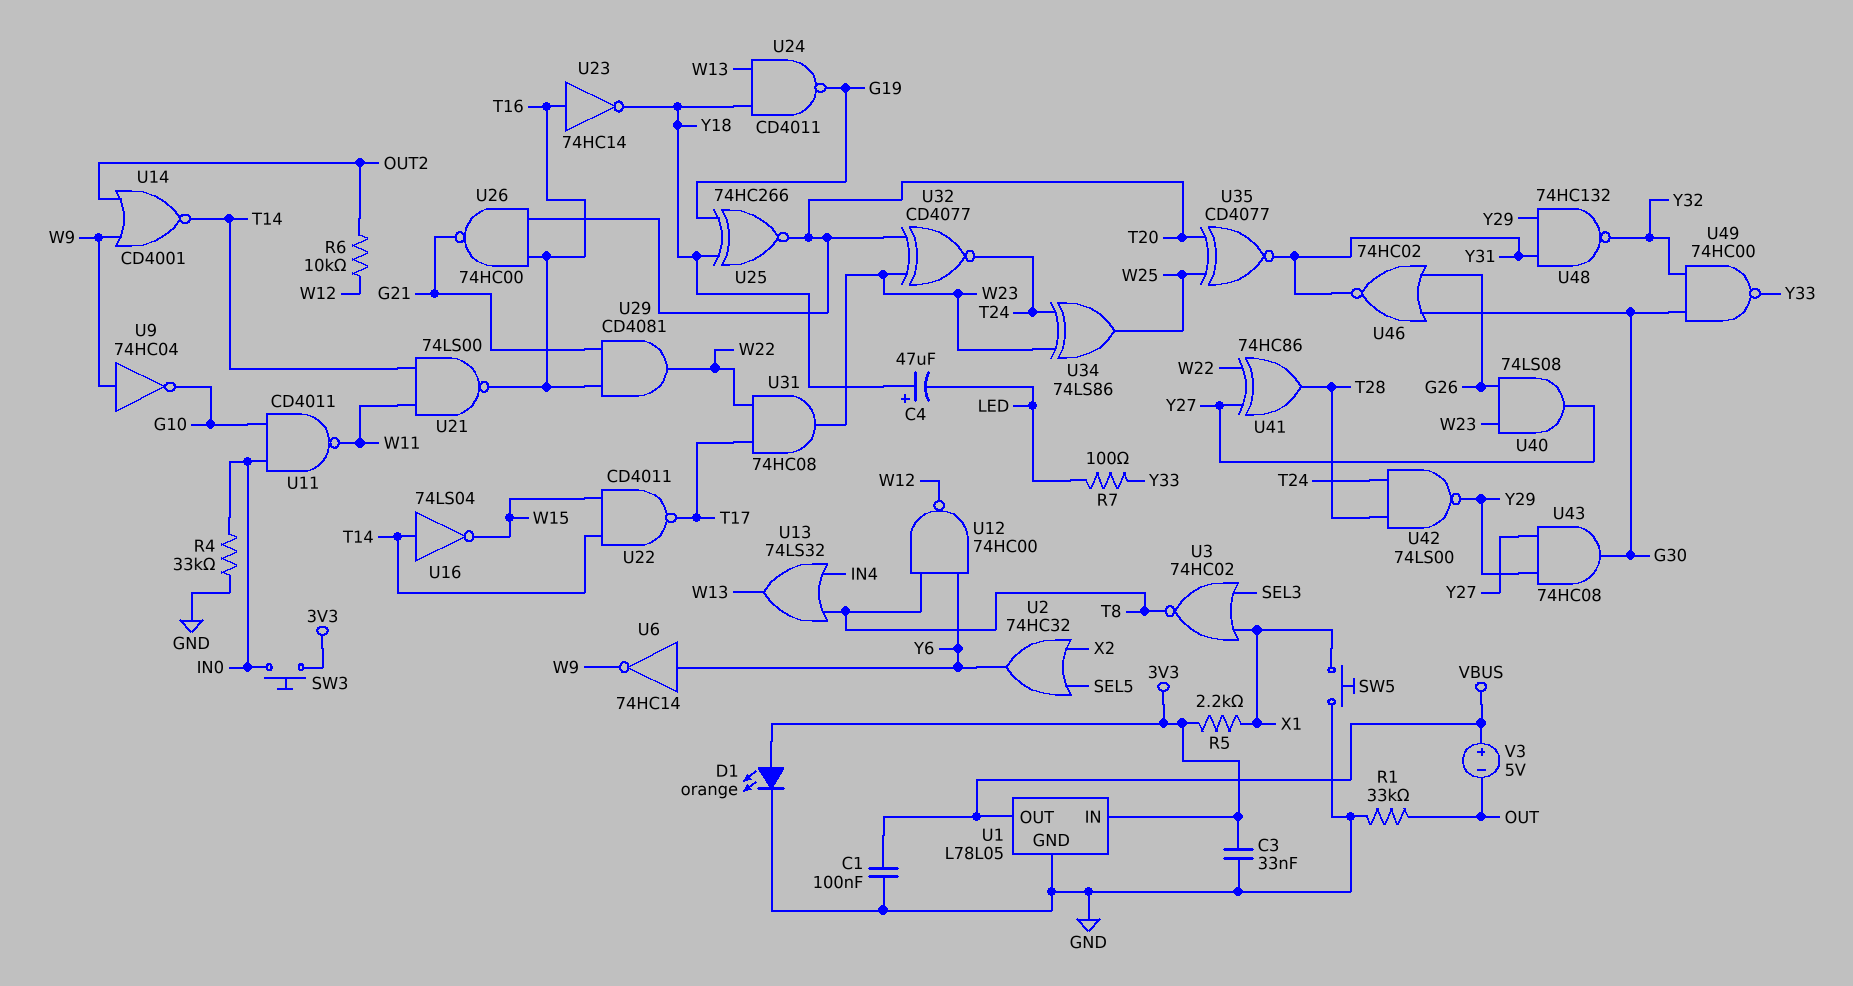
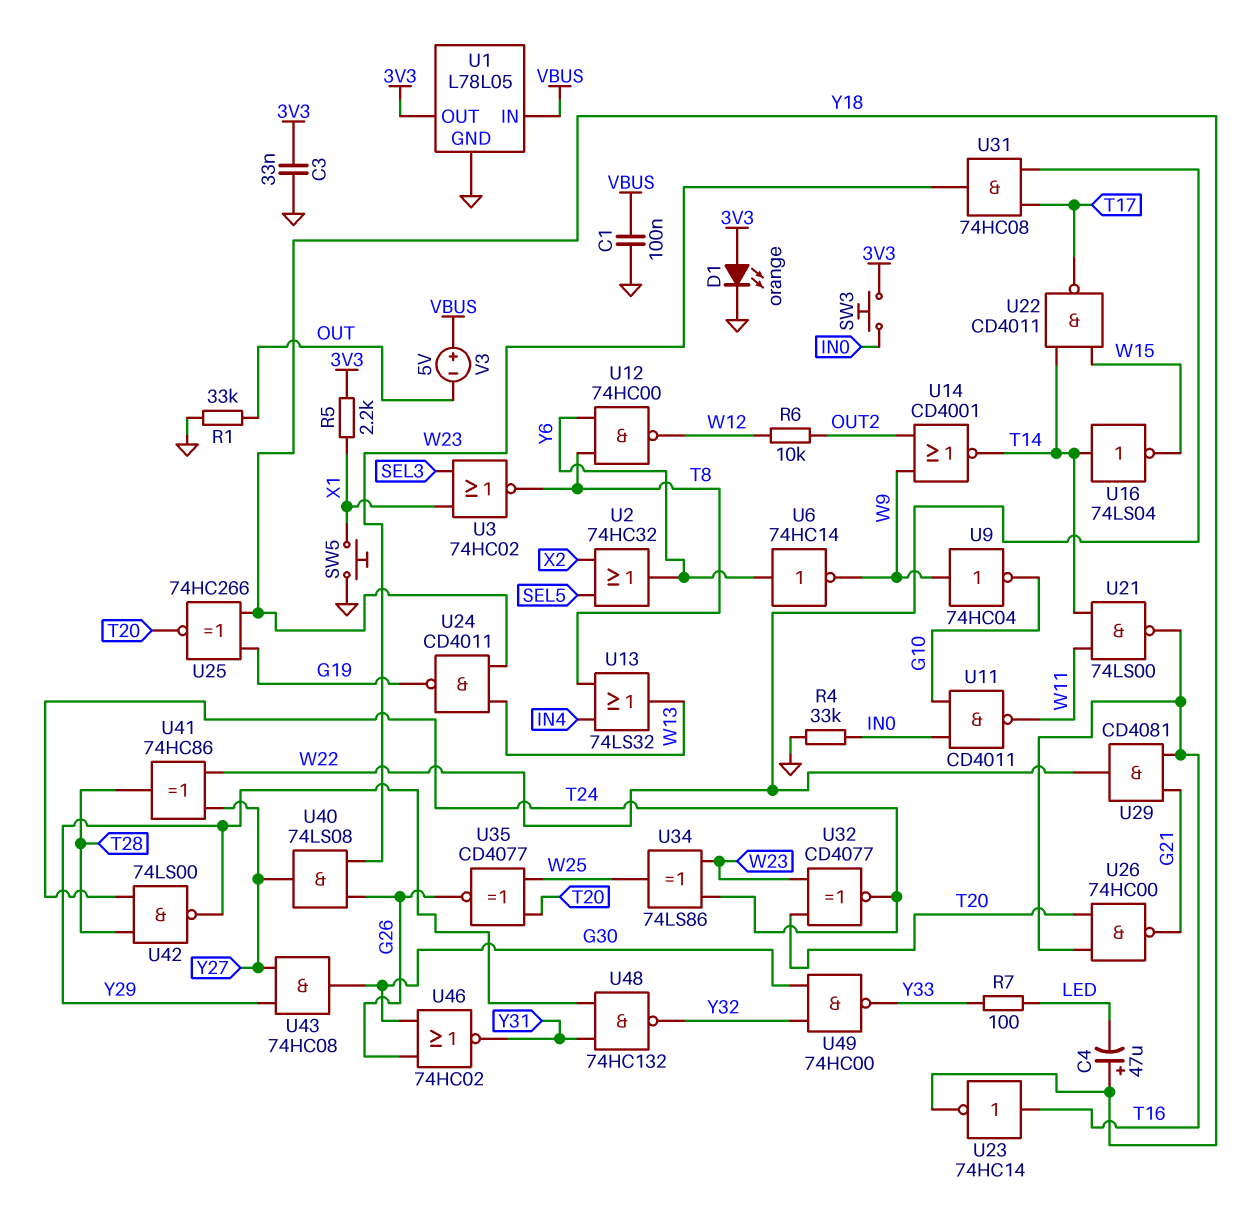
U1 pin IN: 3V3 -> VBUS
U1 pin OUT: VBUS -> 3V3
U35: XNOR CD4077 (in T20, in W25, out Y31) -> XNOR CD4077 (in T20, in W25, out G26)

